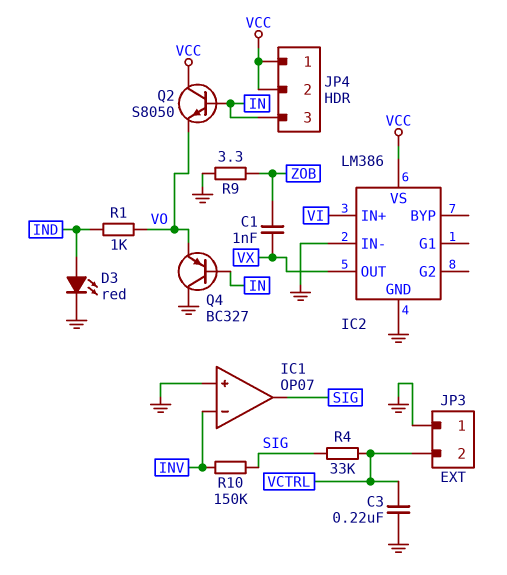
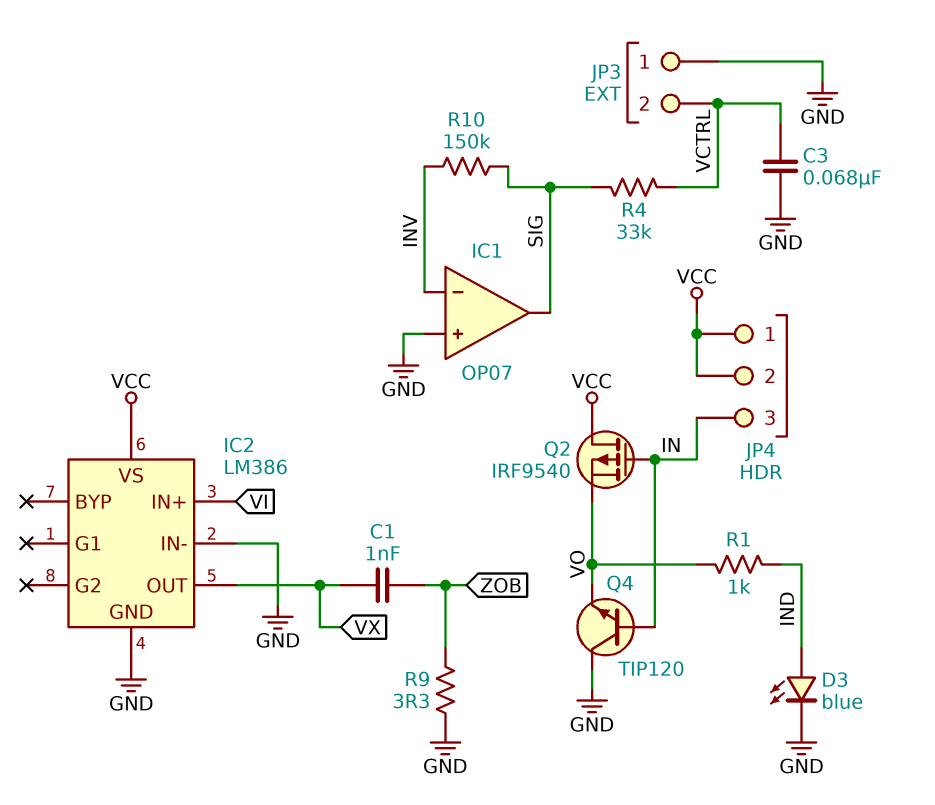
C3: 220nF (GND, VCTRL) -> 68nF (GND, VCTRL)
D3: LED red (A IND, K GND) -> LED blue (A IND, K GND)
Q2: NPN S8050 (B IN, C VCC, E VO) -> PMOS IRF9540 (G IN, D VCC, S VO)
Q4: PNP BC327 (B IN, C GND, E VO) -> NPN TIP120 (B IN, C GND, E VO)

